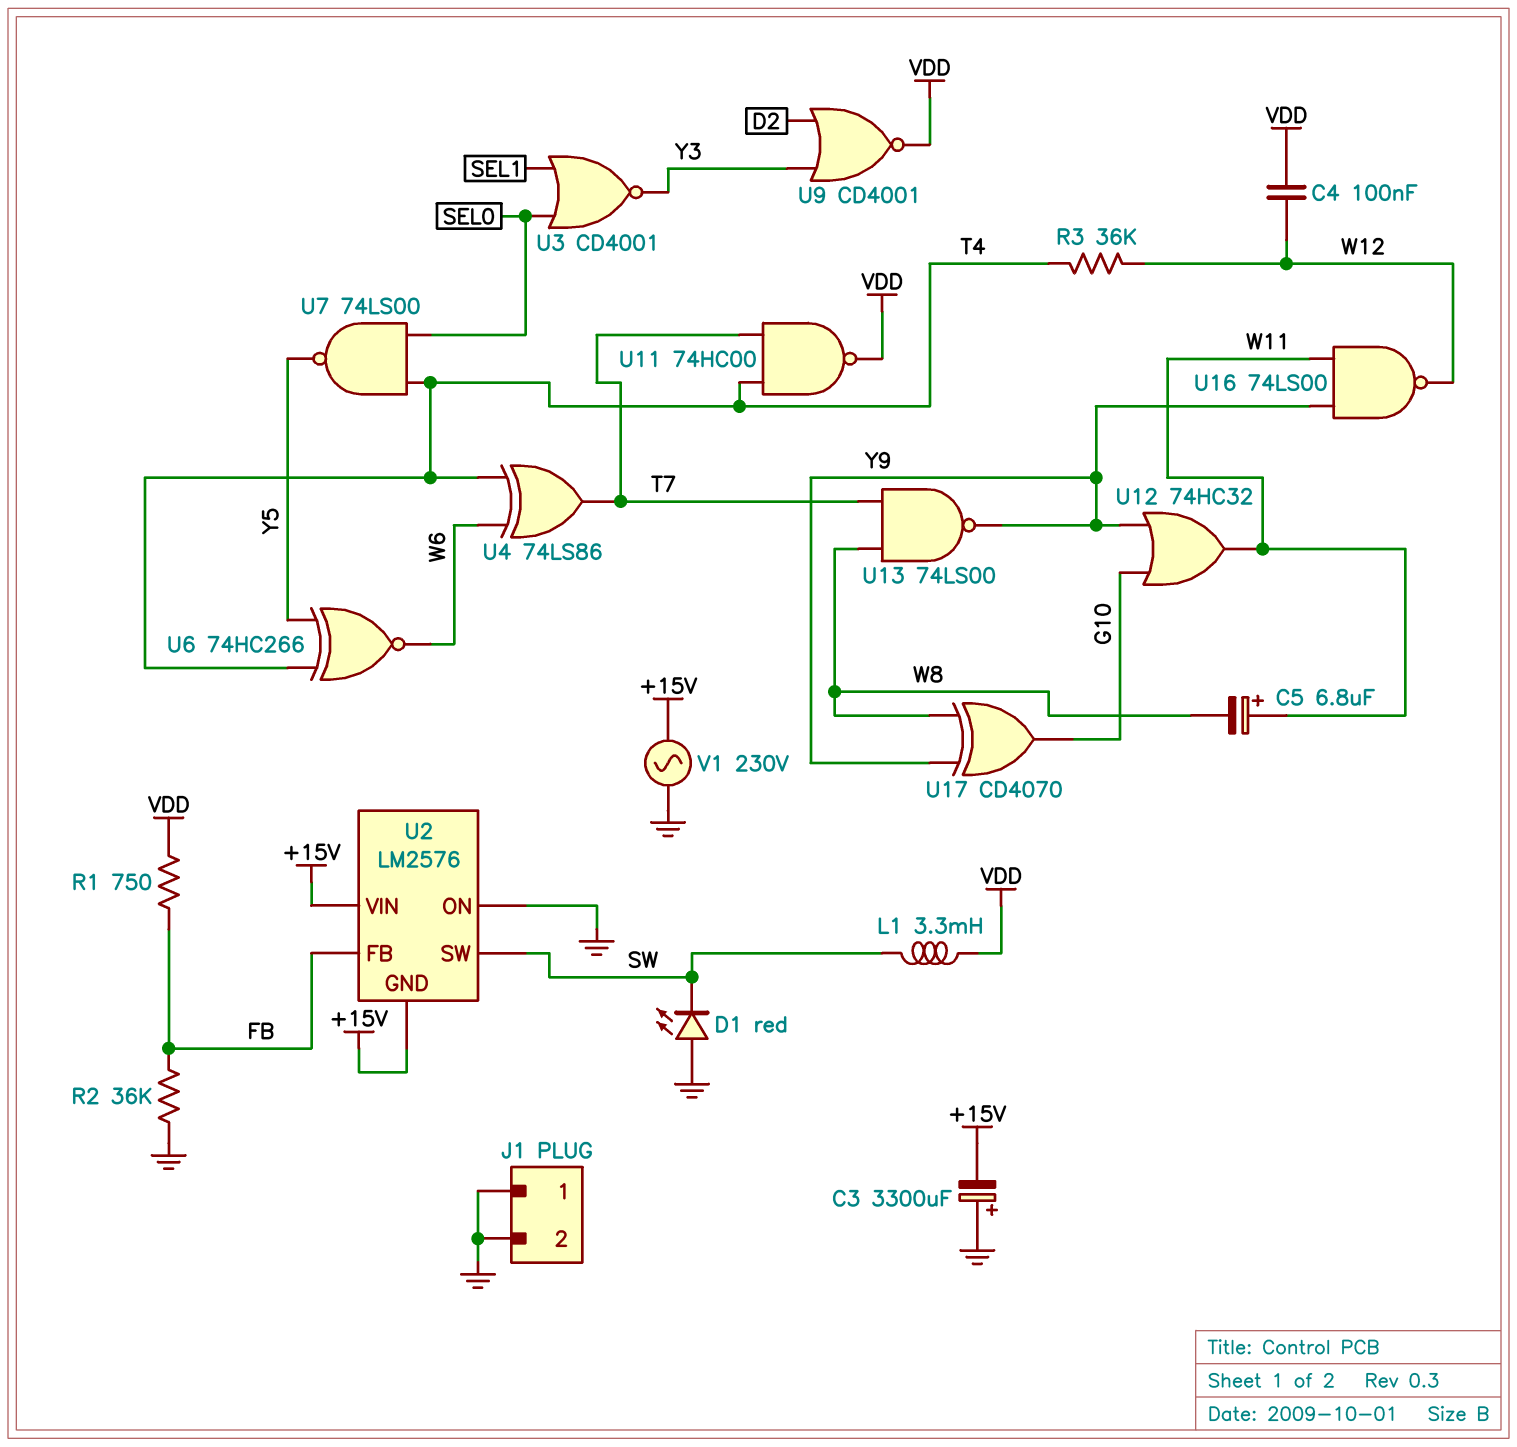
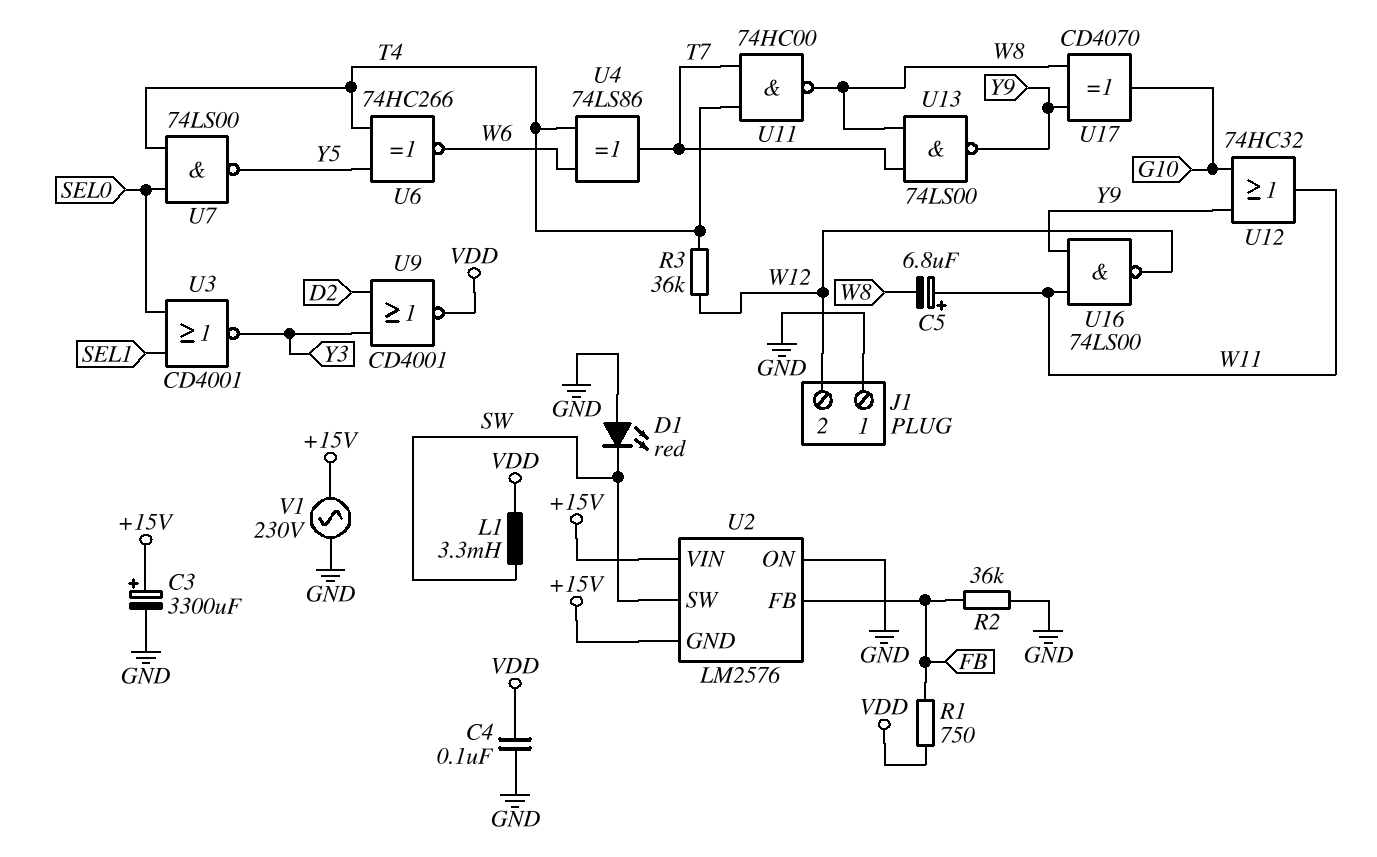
C3: 3300uF (plus GND, minus +15V) -> 3300uF (plus +15V, minus GND)
C4: 100nF (VDD, W12) -> 100nF (GND, VDD)
J1 pin 2: GND -> W12
U11: NAND 74HC00 (in T4, in T7, out VDD) -> NAND 74HC00 (in T4, in T7, out W8)

